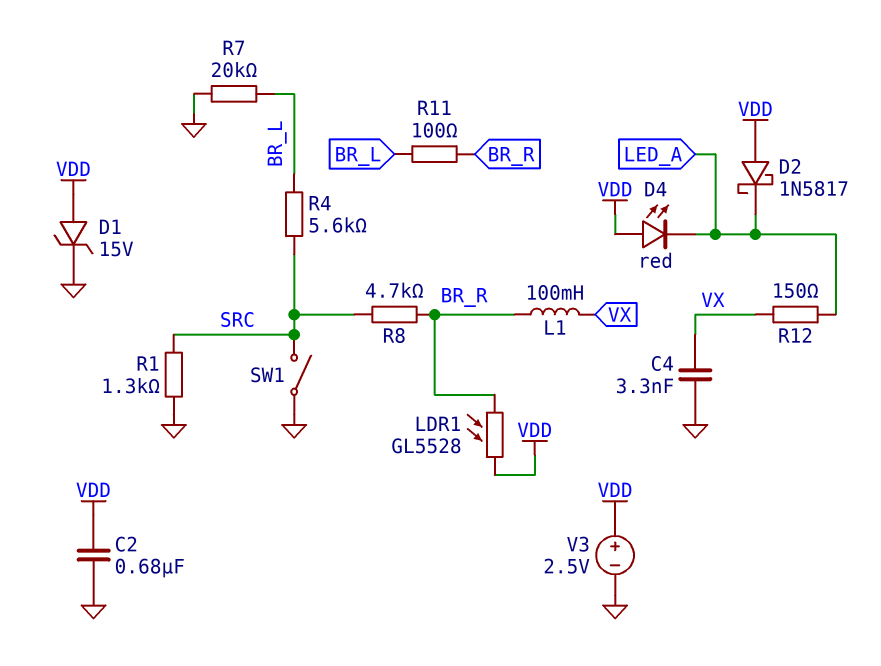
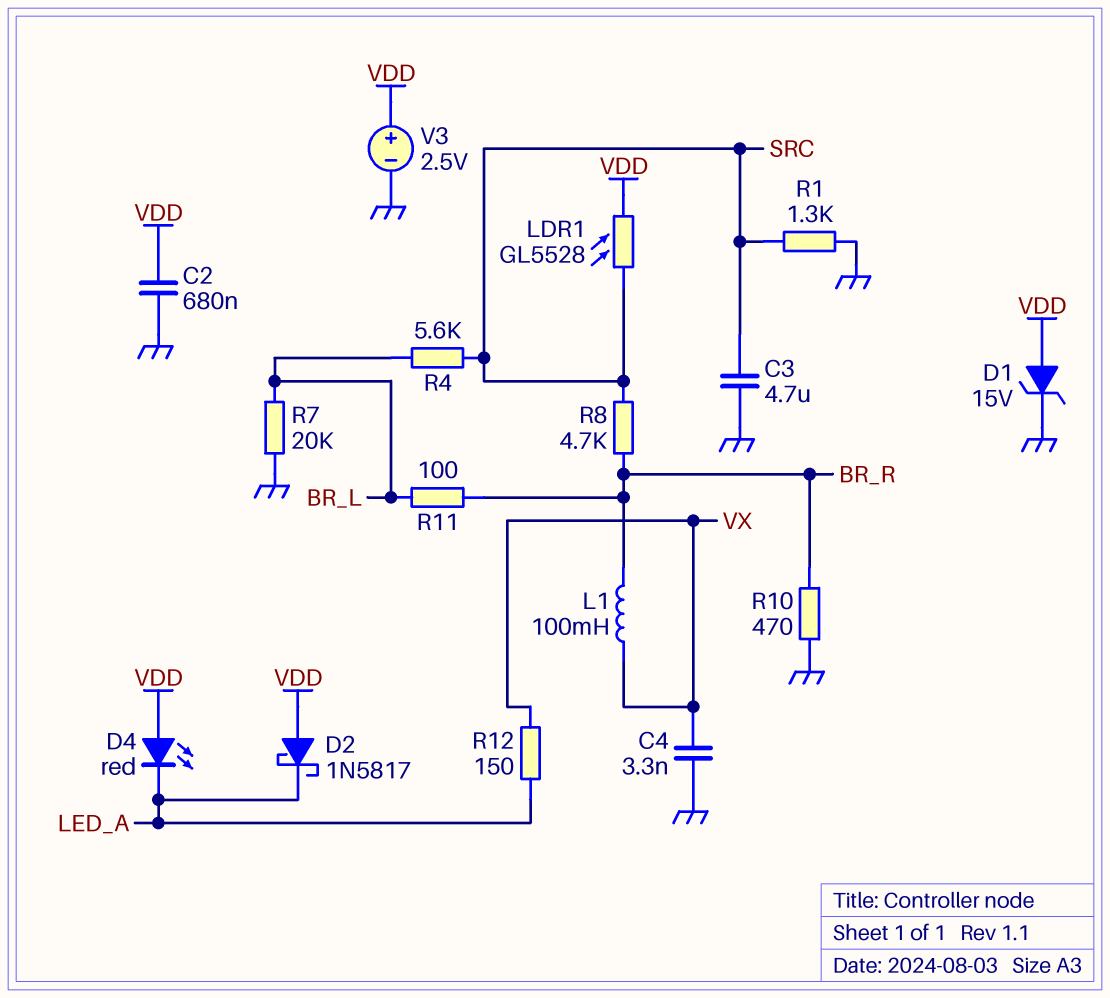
C3: none -> 4.7uF (GND, SRC)
LDR1: GL5528 (BR_R, VDD) -> GL5528 (SRC, VDD)
R10: none -> 470 (BR_R, GND)
SW1: switch (GND, SRC) -> none

